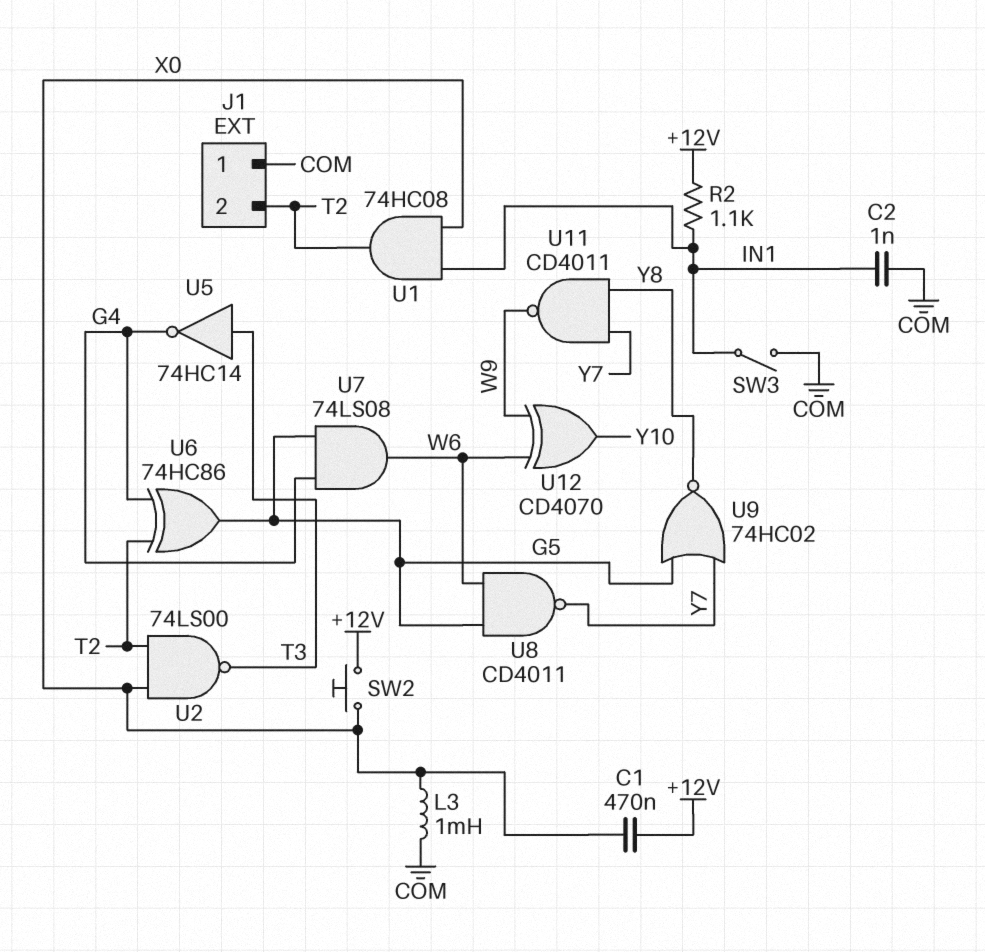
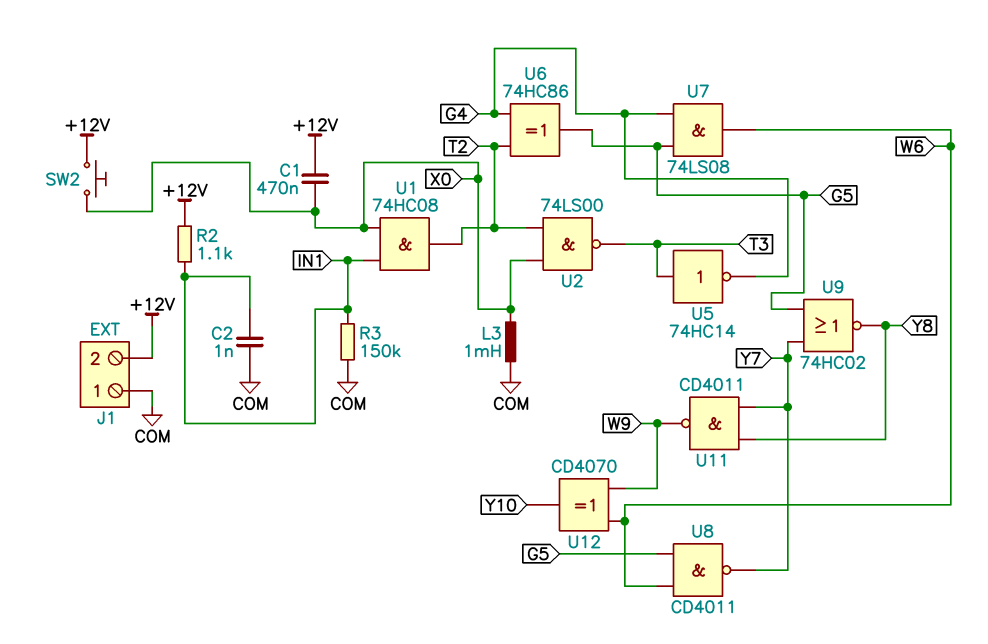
J1 pin 2: T2 -> +12V
R3: none -> 150k (COM, IN1)
SW3: switch (COM, IN1) -> none

